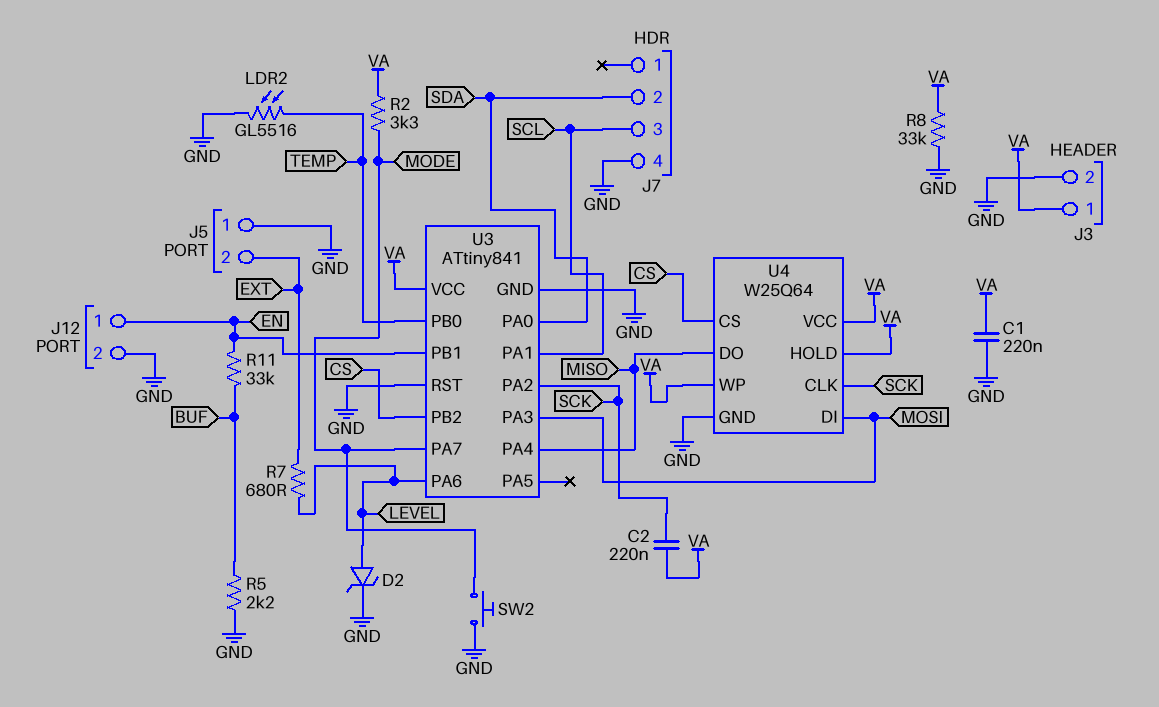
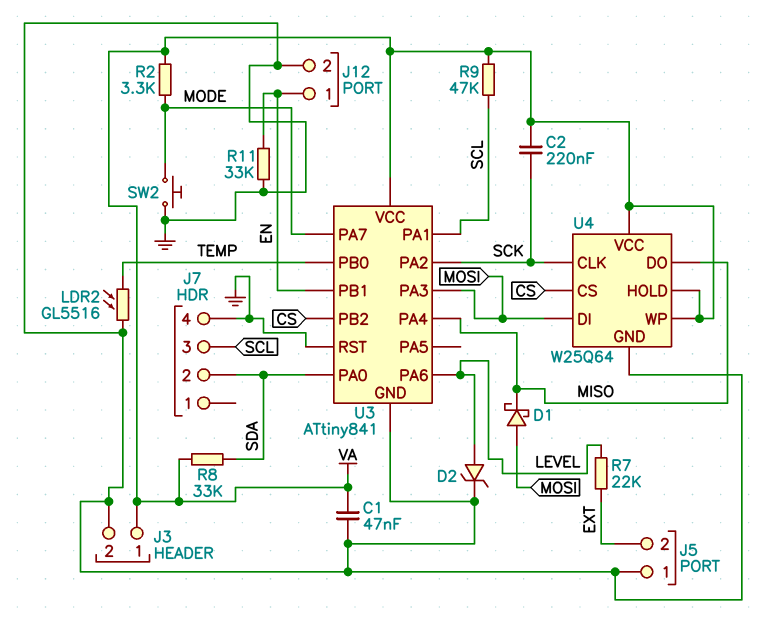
C1: 220nF (GND, VA) -> 47nF (GND, VA)
D1: none -> schottky (A MOSI, K MISO)
R5: 2.2k (BUF, GND) -> none
R7: 680 (EXT, LEVEL) -> 22k (EXT, LEVEL)
R8: 33k (GND, VA) -> 33k (SDA, VA)
R9: none -> 47k (SCL, VA)
R11: 33k (BUF, EN) -> 33k (EN, GND)

